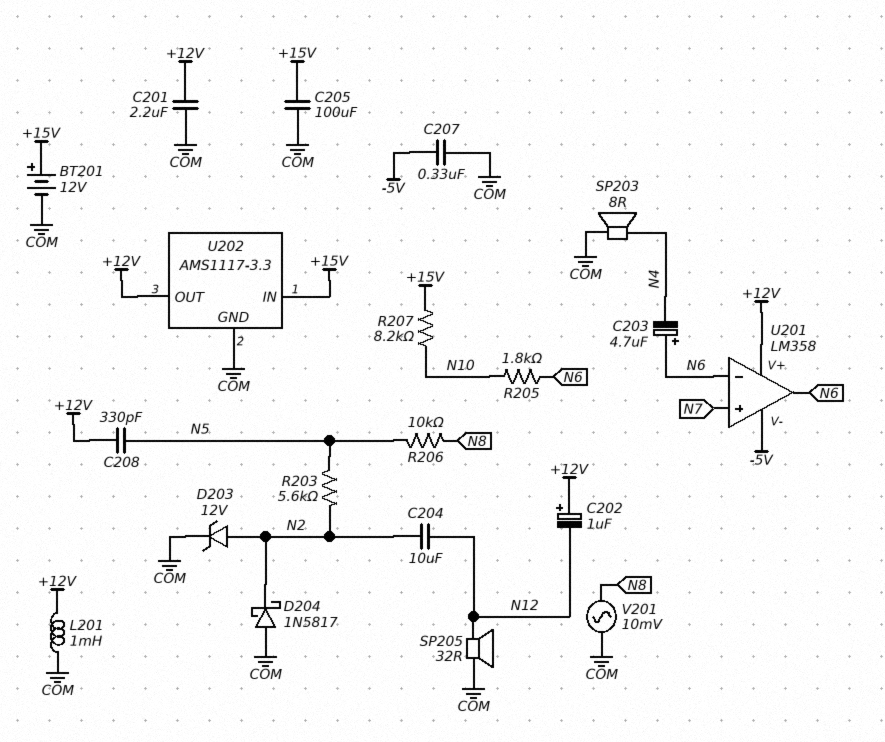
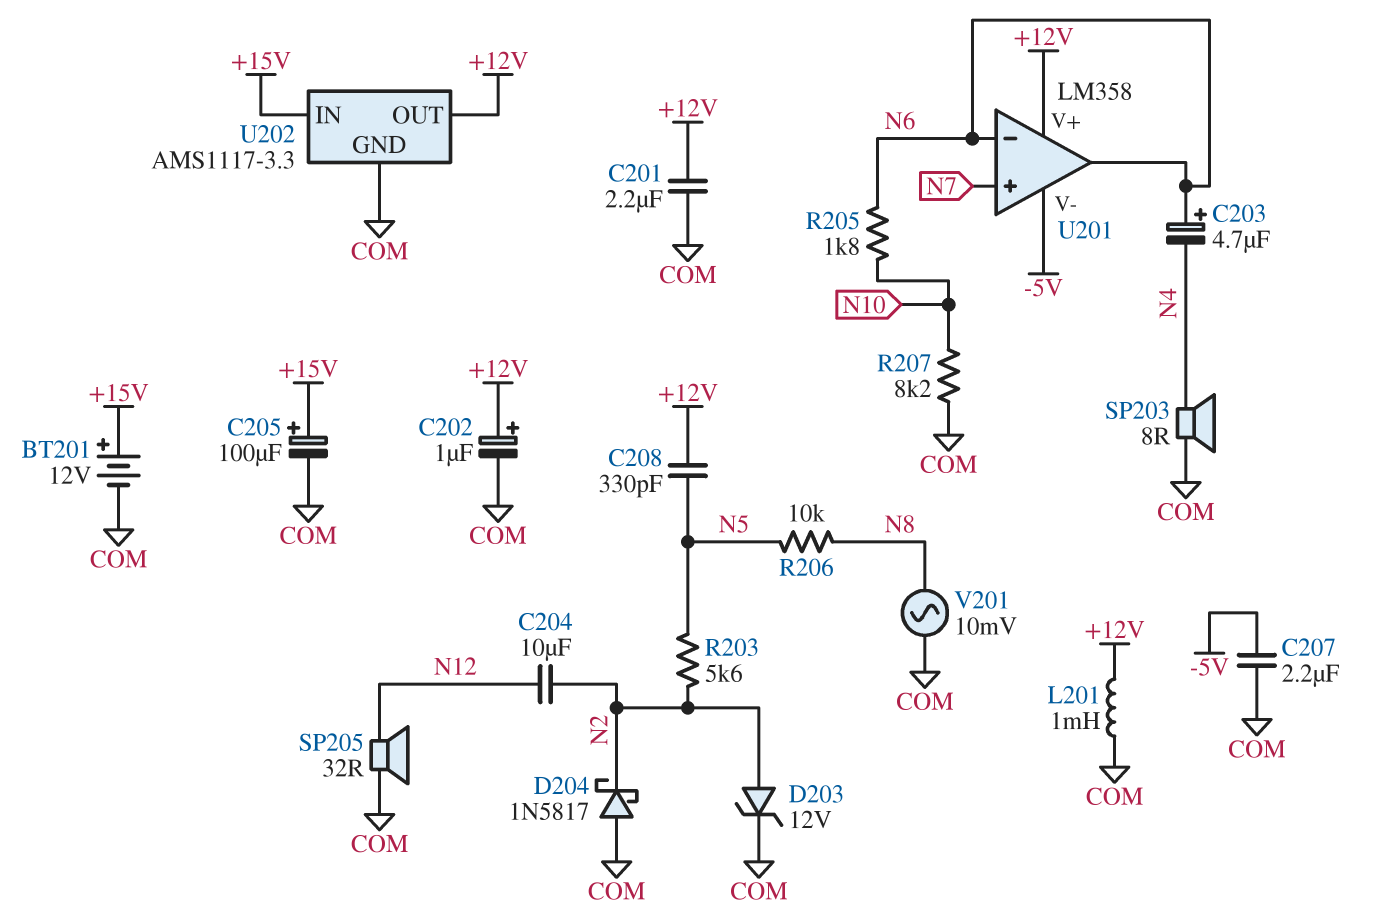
C202: 1uF (plus +12V, minus N12) -> 1uF (plus +12V, minus COM)
C205: 100uF (+15V, COM) -> 100uF (plus +15V, minus COM)
C207: 330nF (-5V, COM) -> 2.2uF (-5V, COM)
R207: 8.2k (+15V, N10) -> 8.2k (COM, N10)

